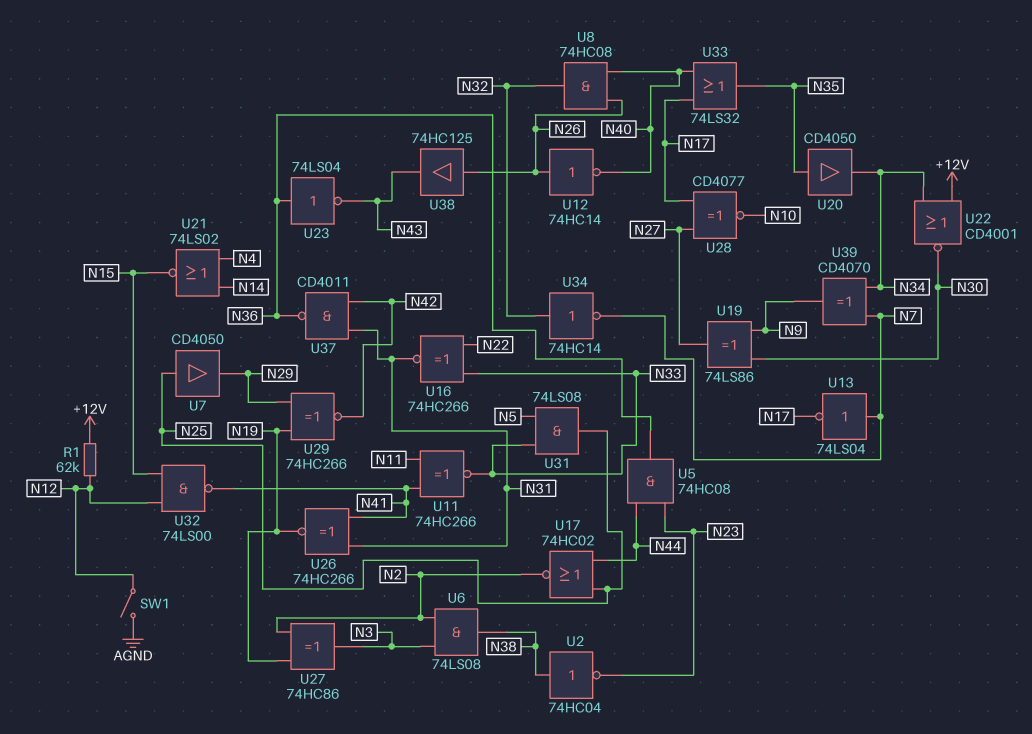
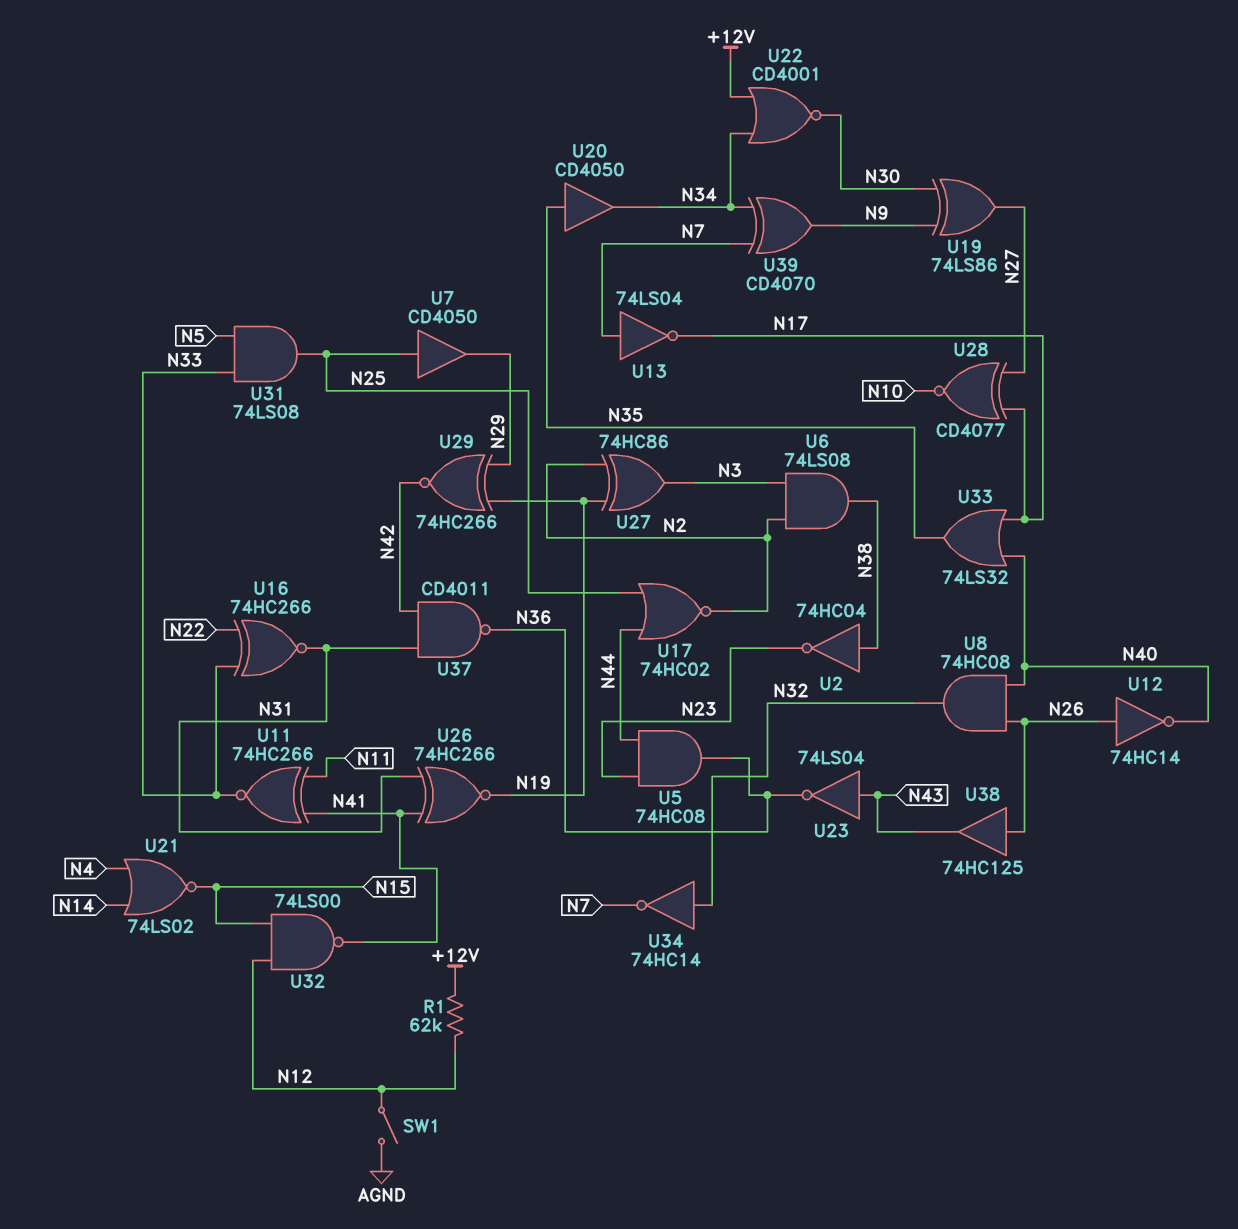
U23: NOT 74LS04 (in N36, out N43) -> NOT 74LS04 (in N43, out N36)

